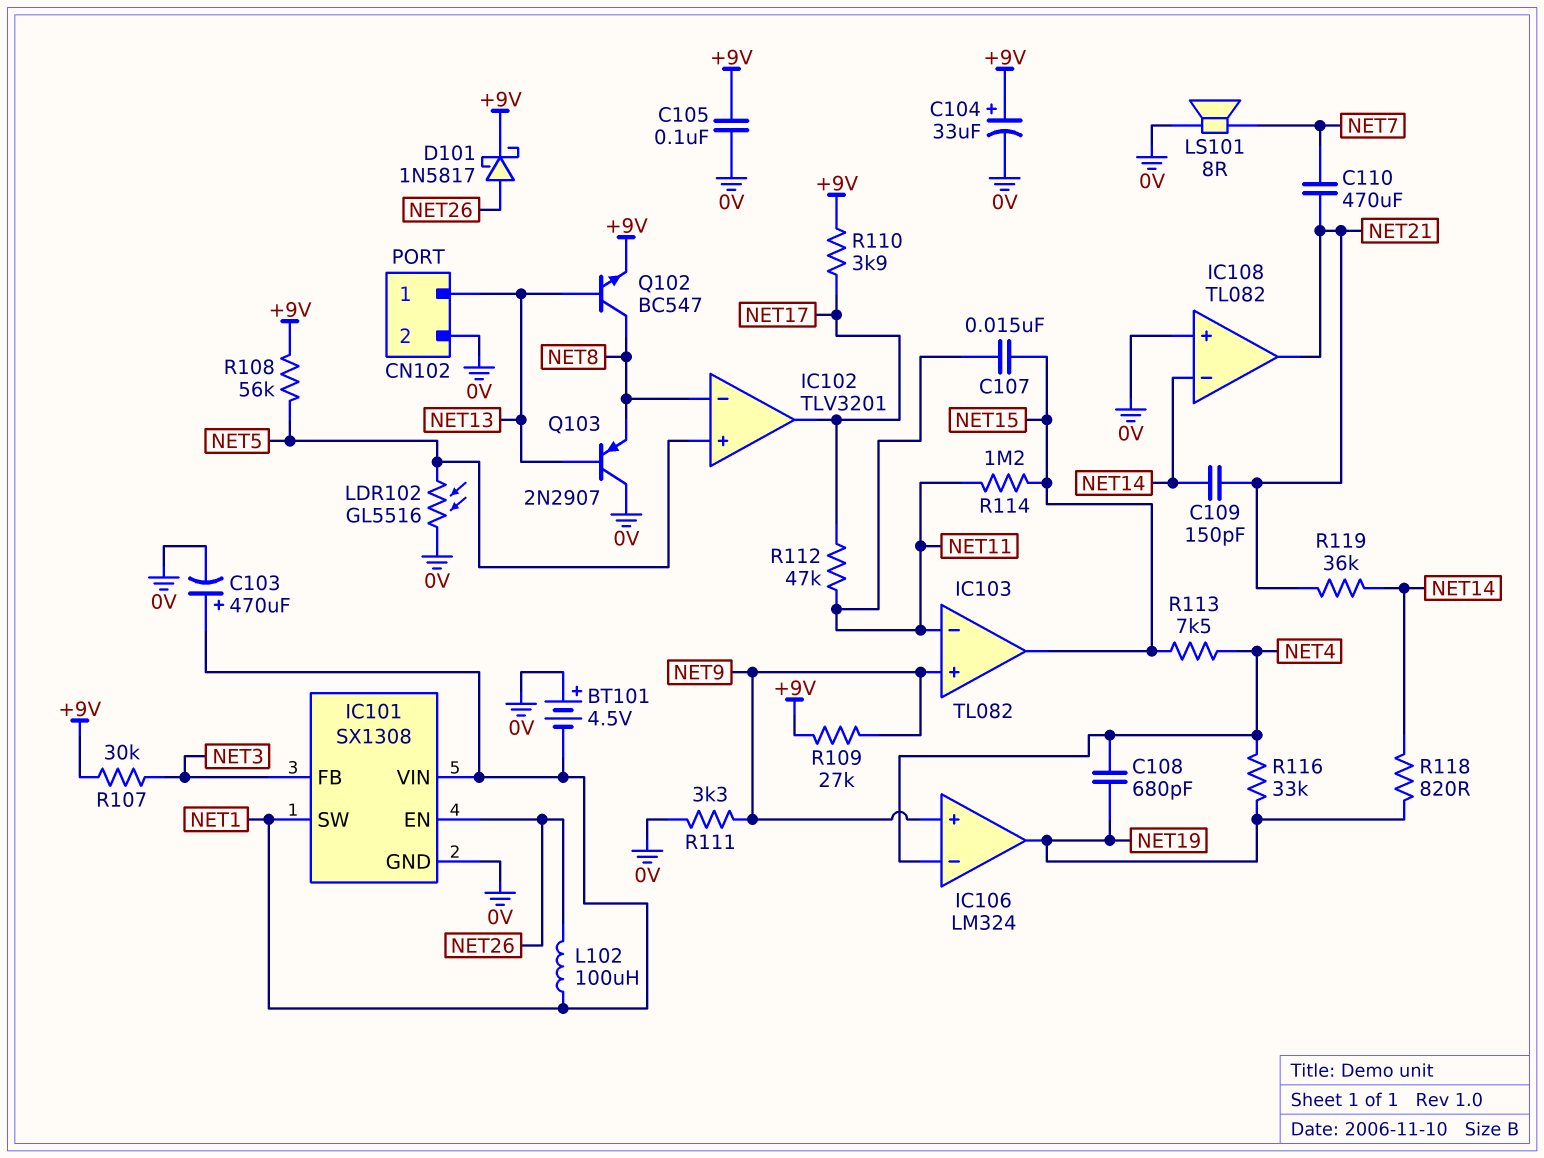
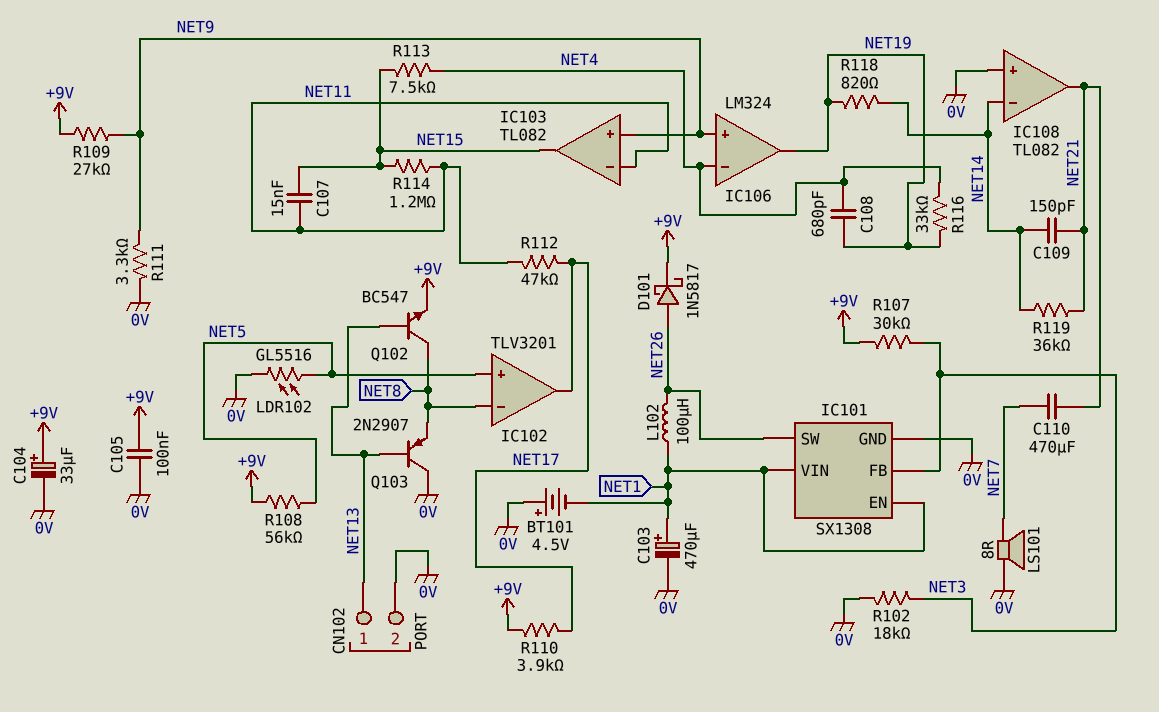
IC101 pin EN: NET26 -> NET1
IC101 pin SW: NET1 -> NET26
R102: none -> 18k (0V, NET3)

